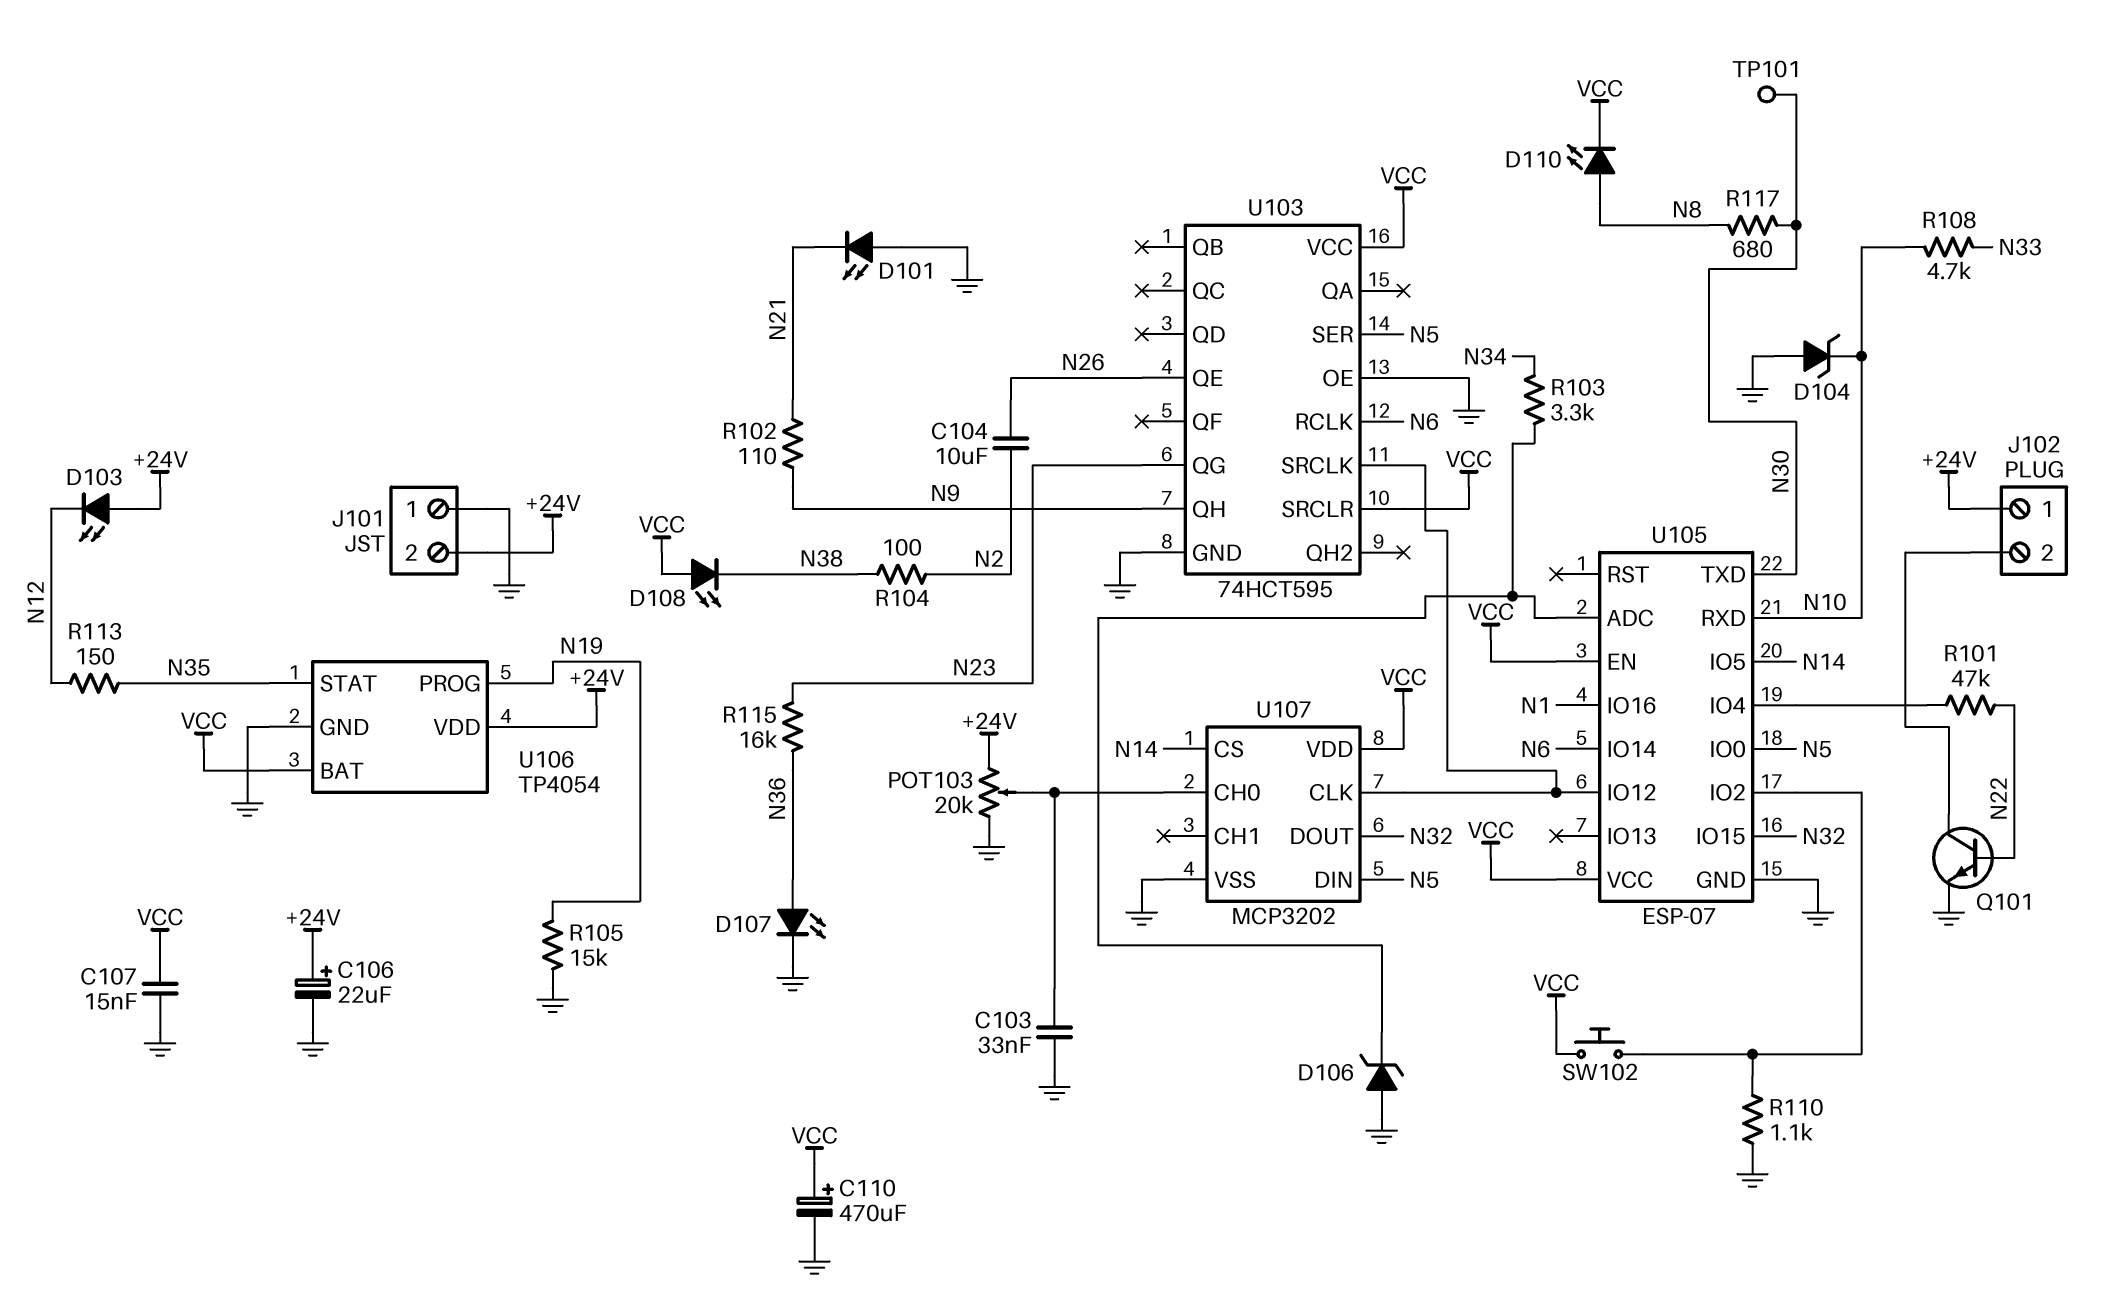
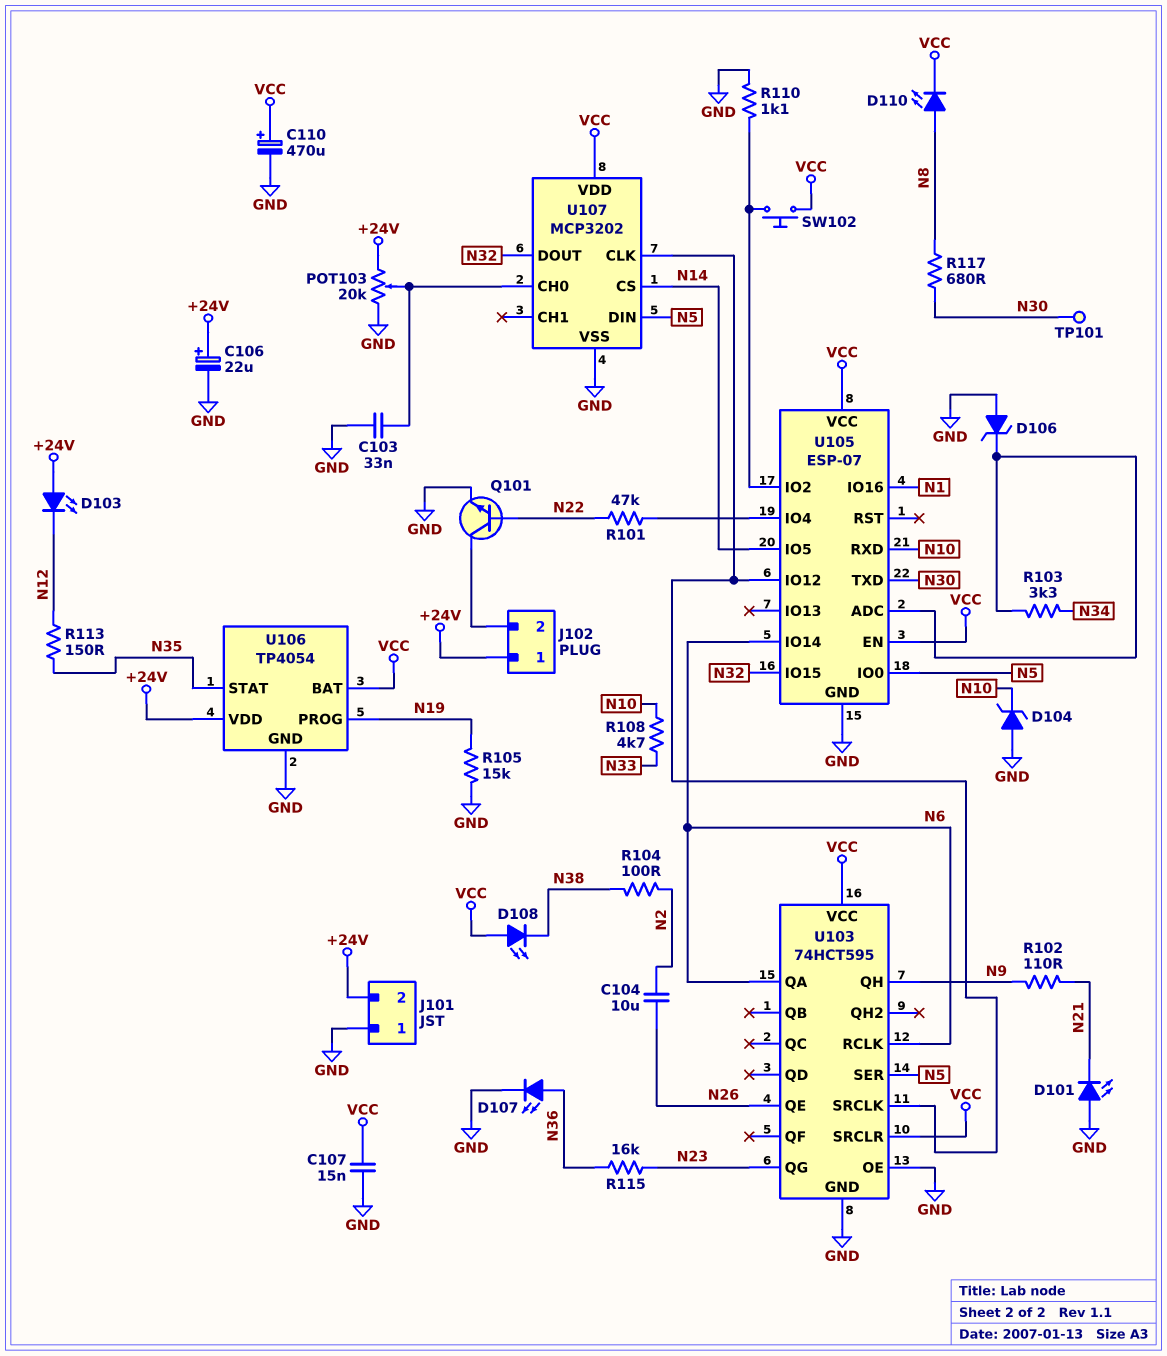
U103 pin QA: none -> N6

